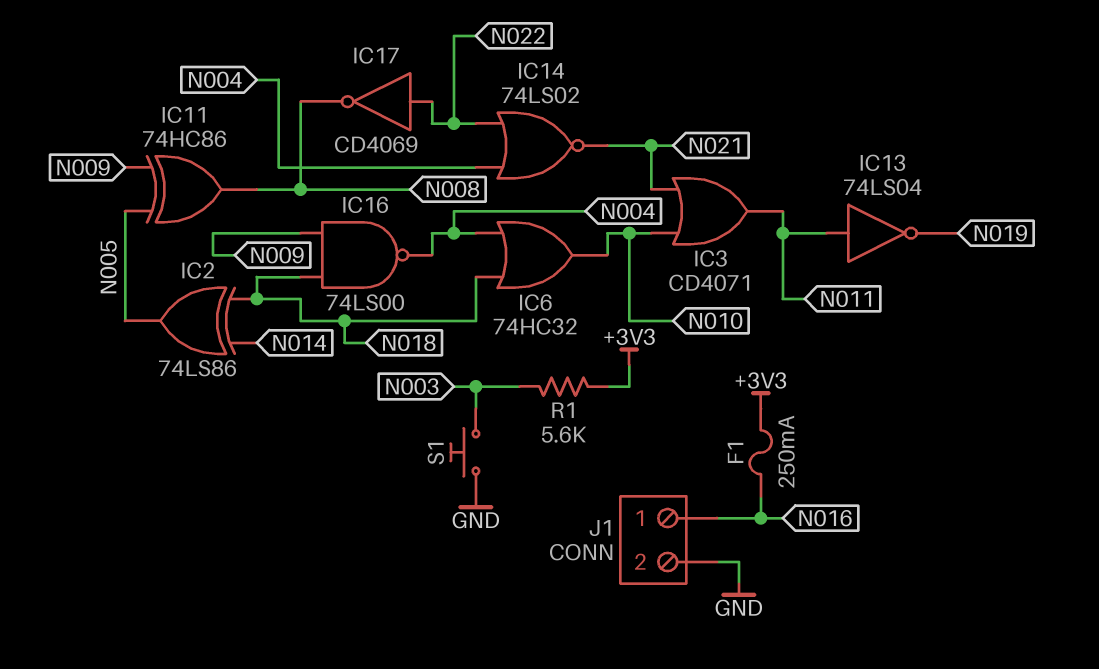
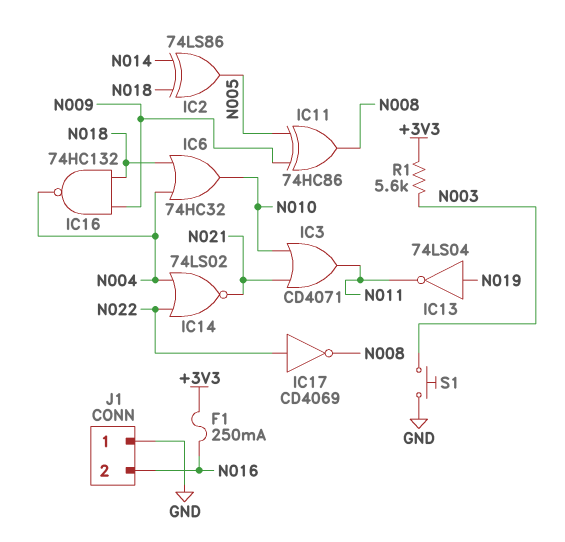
IC13: NOT 74LS04 (in N011, out N019) -> NOT 74LS04 (in N019, out N011)
IC16: NAND 74LS00 (in N009, in N018, out N004) -> NAND 74HC132 (in N009, in N018, out N004)
J1 pin 1: N016 -> GND
J1 pin 2: GND -> N016

